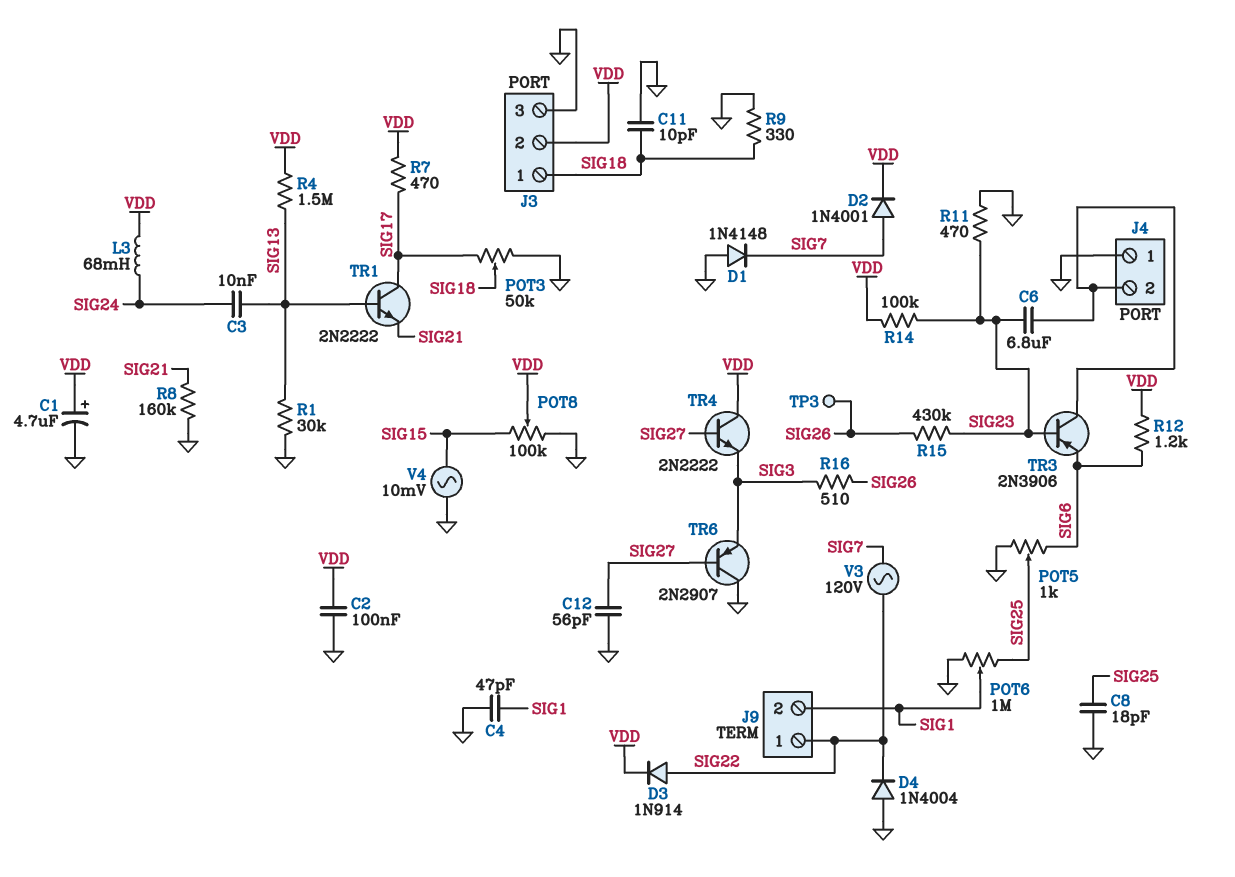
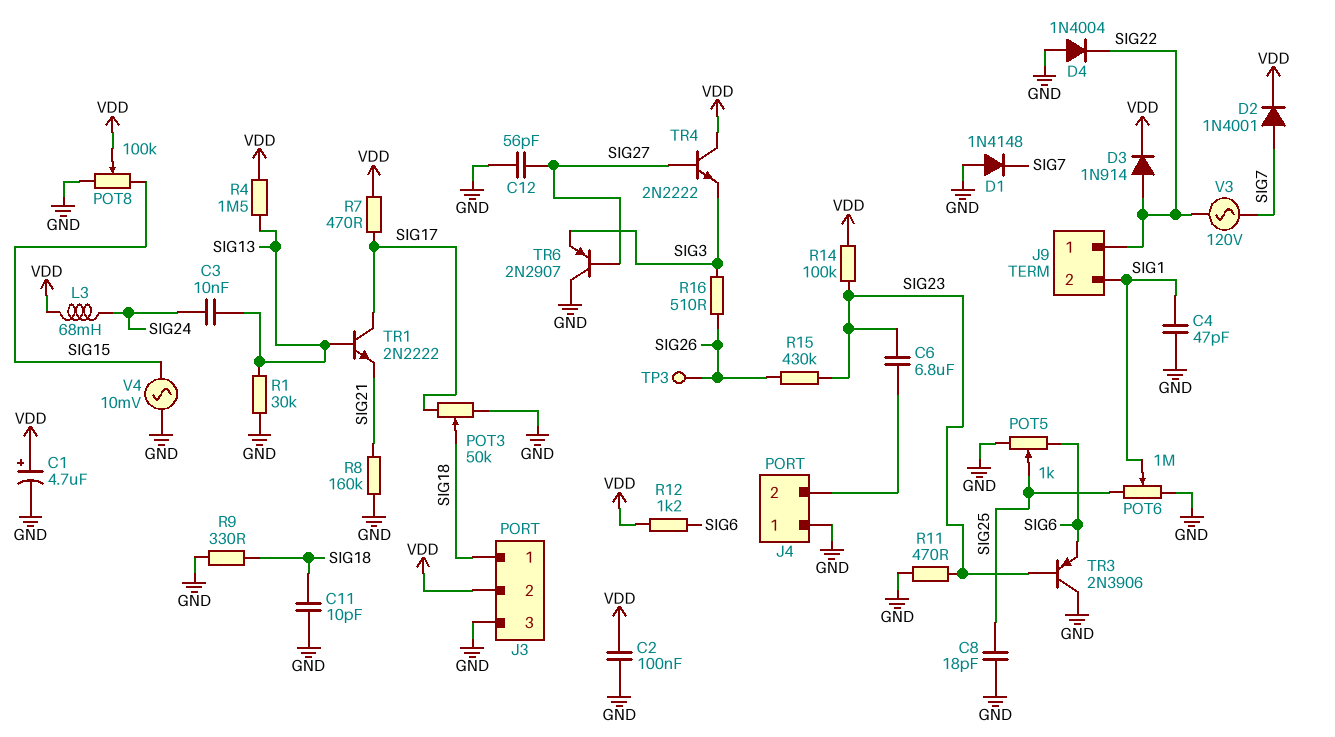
TR3: PNP 2N3906 (B SIG23, C J4/2, E SIG6) -> PNP 2N3906 (B SIG23, C GND, E SIG6)

